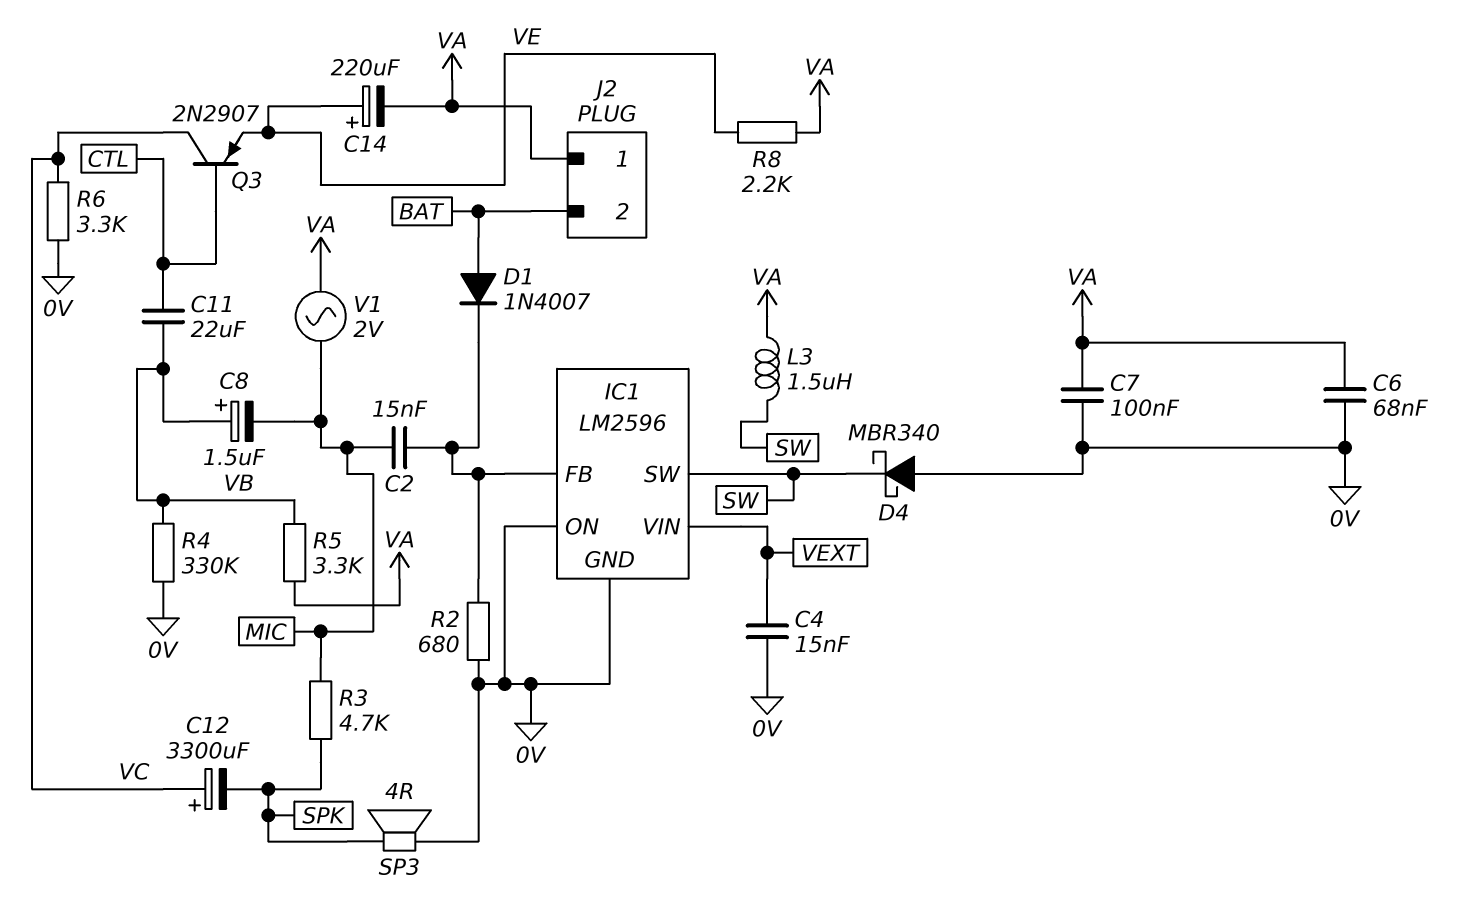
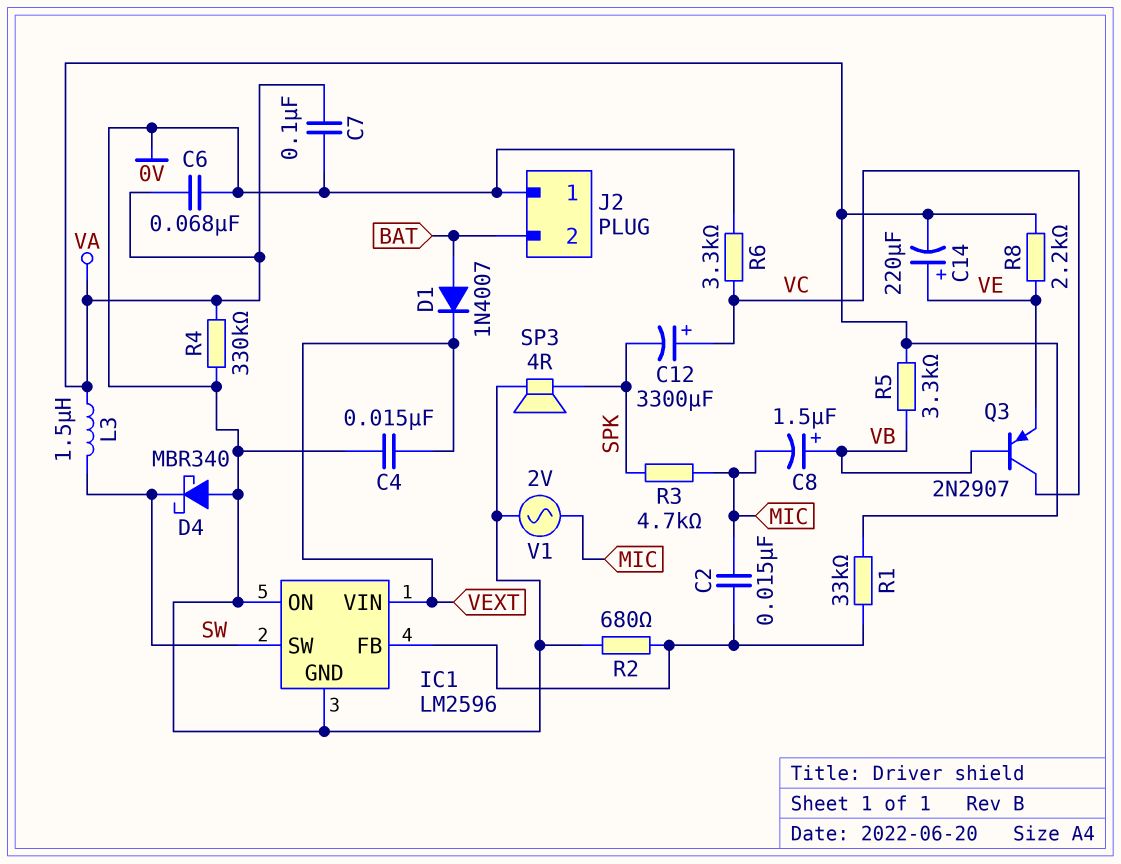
C11: 22uF (CTL, VB) -> none
D1: diode 1N4007 (A BAT, K IC1/FB) -> diode 1N4007 (A BAT, K VEXT)
J2 pin 1: VA -> 0V
Q3: PNP 2N2907 (B CTL, C VC, E VE) -> PNP 2N2907 (B VB, C VC, E VE)
R1: none -> 33k (IC1/FB, VA)
R4: 330k (0V, VB) -> 330k (0V, VA)
V1: AC 2V (MIC, VA) -> AC 2V (0V, MIC)

